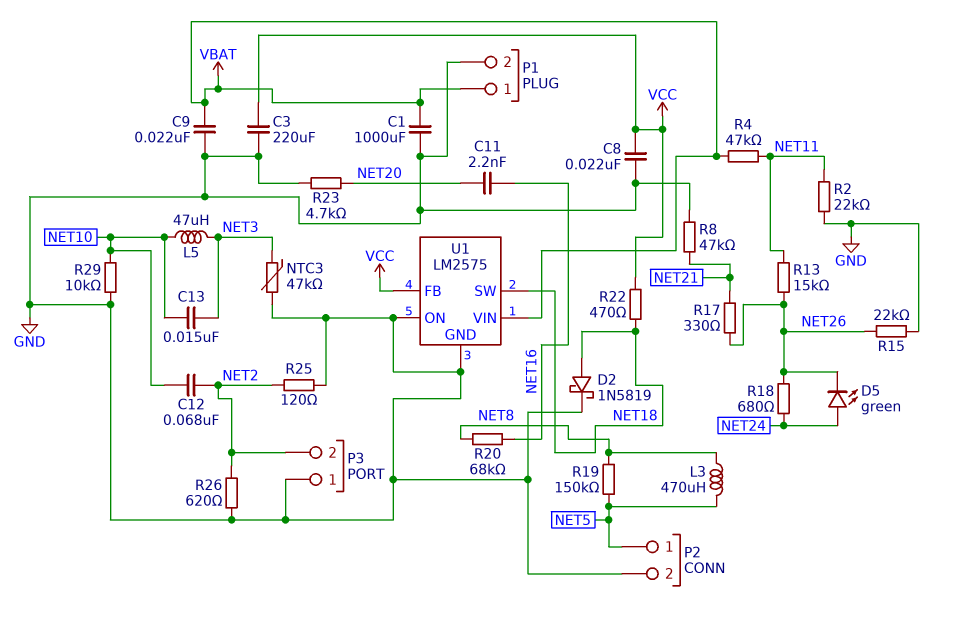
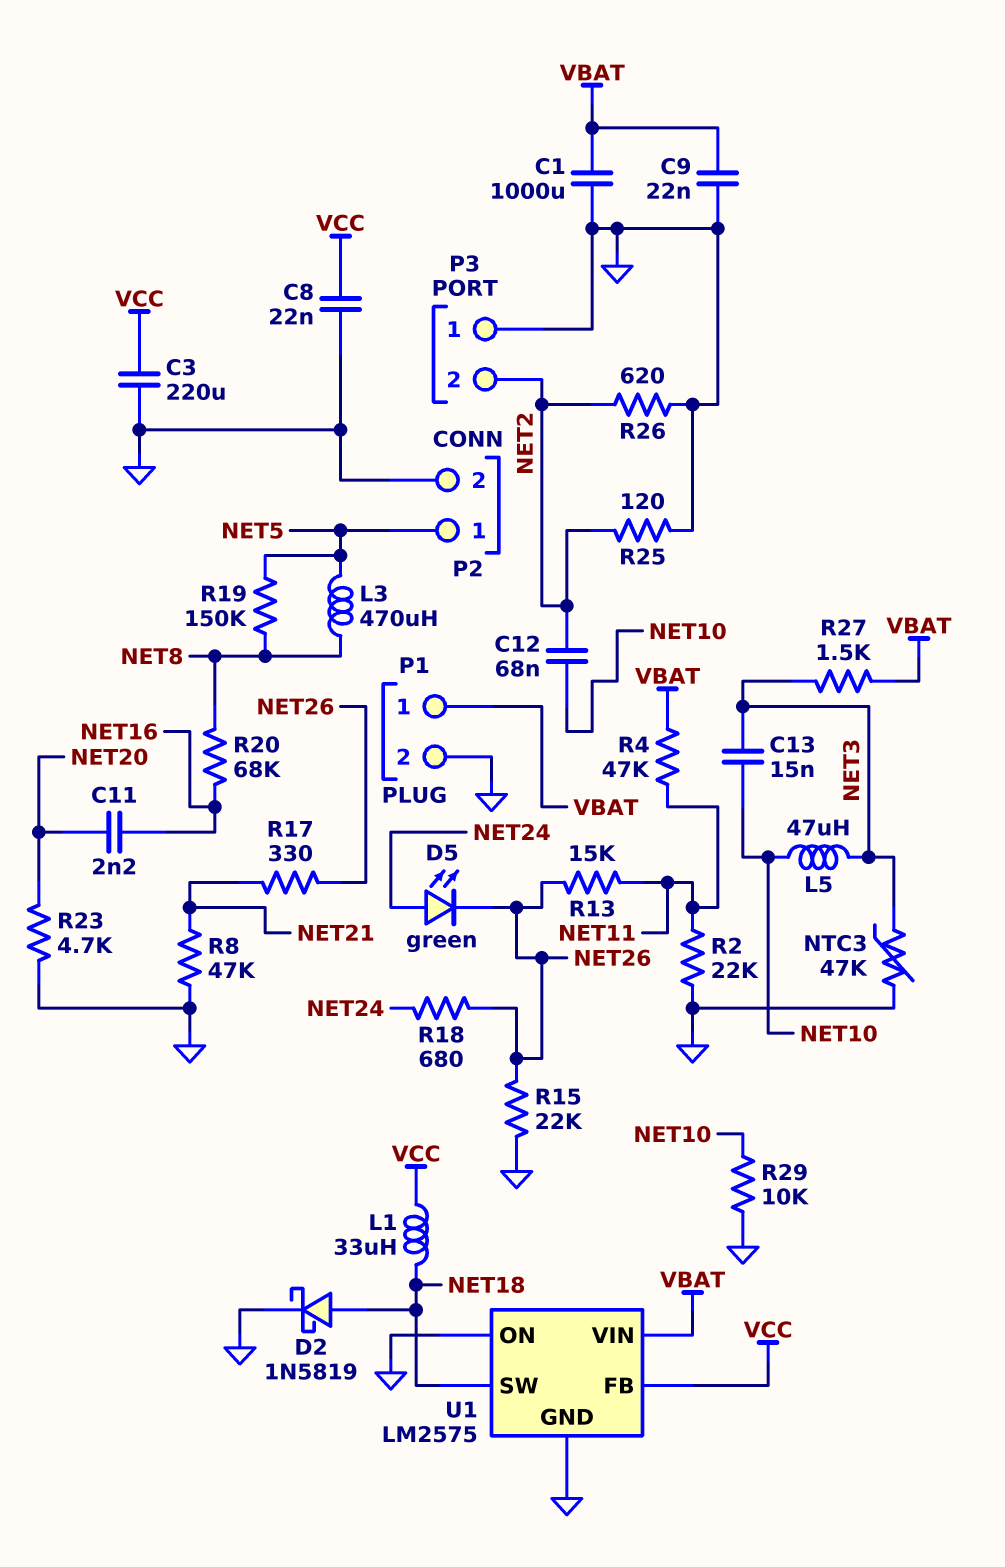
L1: none -> 33uH (NET18, VCC)
R22: 470 (NET18, VCC) -> none
R27: none -> 1.5k (NET3, VBAT)

